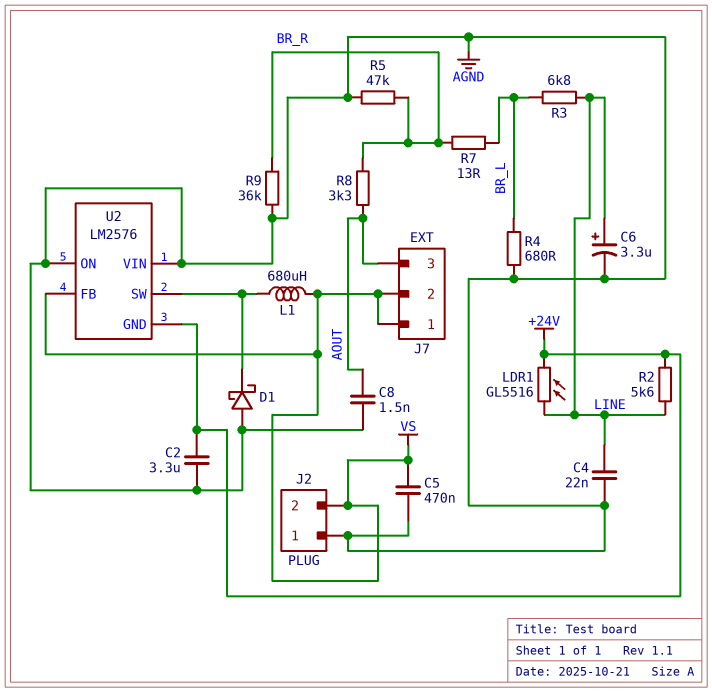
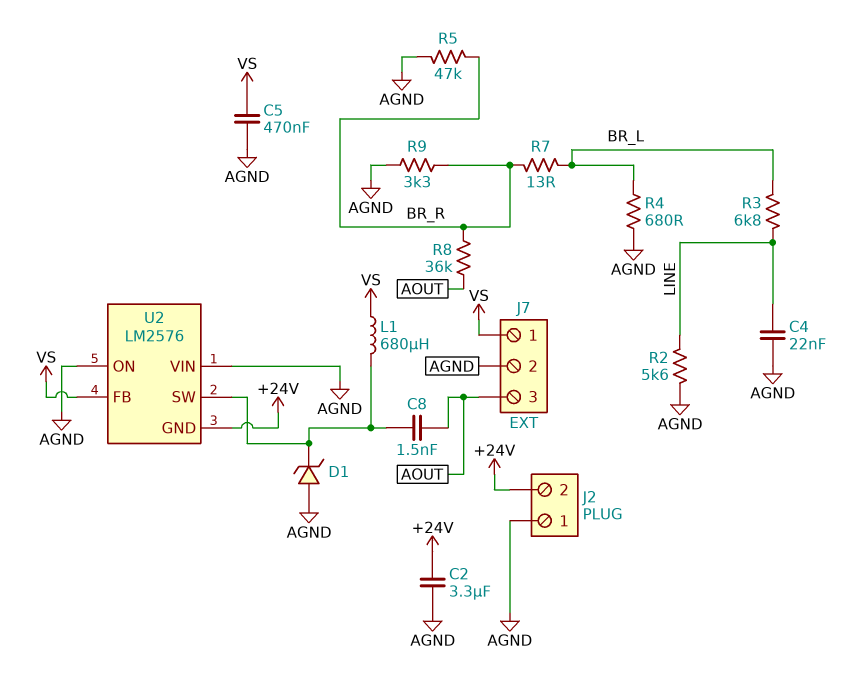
C6: 3.3uF (plus LINE, minus AGND) -> none
C8: 1.5nF (AGND, AOUT) -> 1.5nF (AOUT, U2/SW)
D1: schottky (A AGND, K U2/SW) -> zener (A AGND, K U2/SW)
J2 pin 2: VS -> +24V
J7 pin 2: VS -> AGND
LDR1: GL5516 (+24V, LINE) -> none
R2: 5.6k (+24V, LINE) -> 5.6k (AGND, LINE)
R8: 3.3k (AOUT, BR_R) -> 36k (AOUT, BR_R)
R9: 36k (AGND, BR_R) -> 3.3k (AGND, BR_R)

